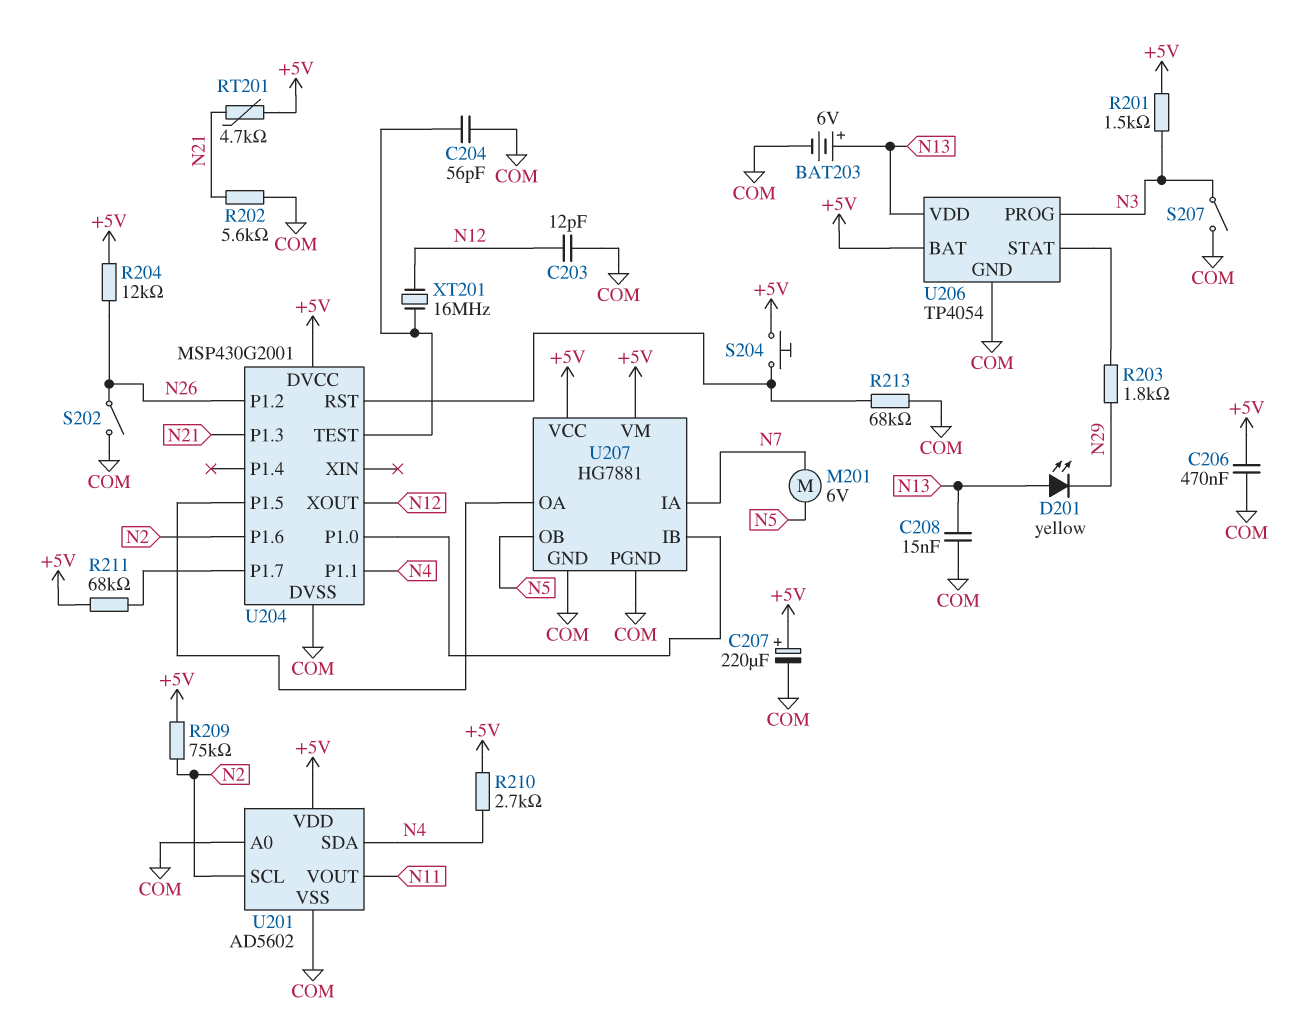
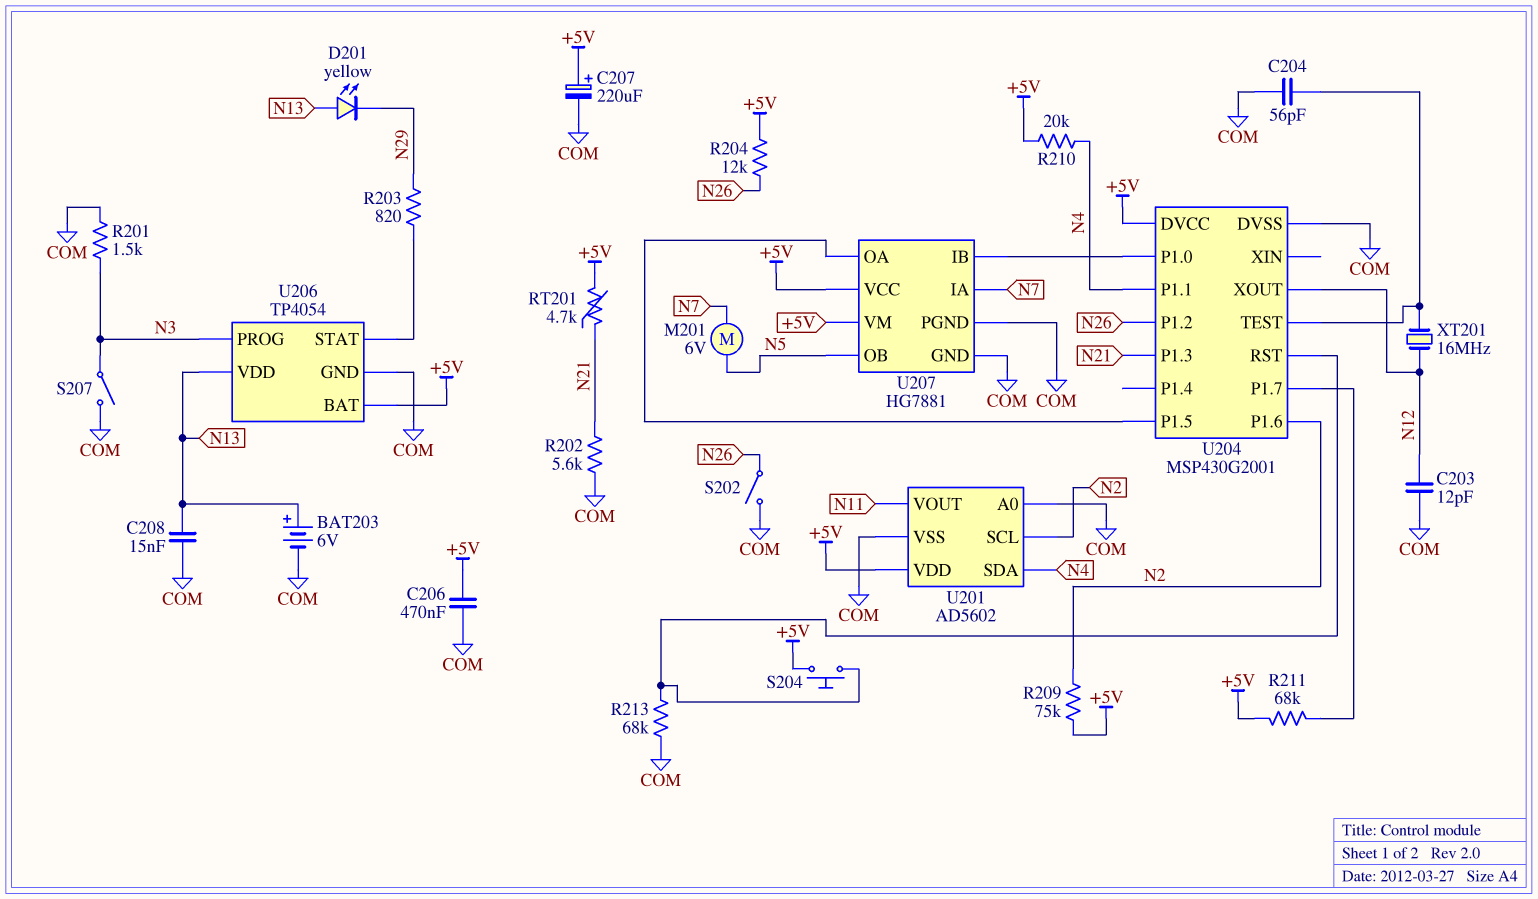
R201: 1.5k (+5V, N3) -> 1.5k (COM, N3)
R203: 1.8k (N29, U206/STAT) -> 820 (N29, U206/STAT)
R210: 2.7k (+5V, N4) -> 20k (+5V, N4)

